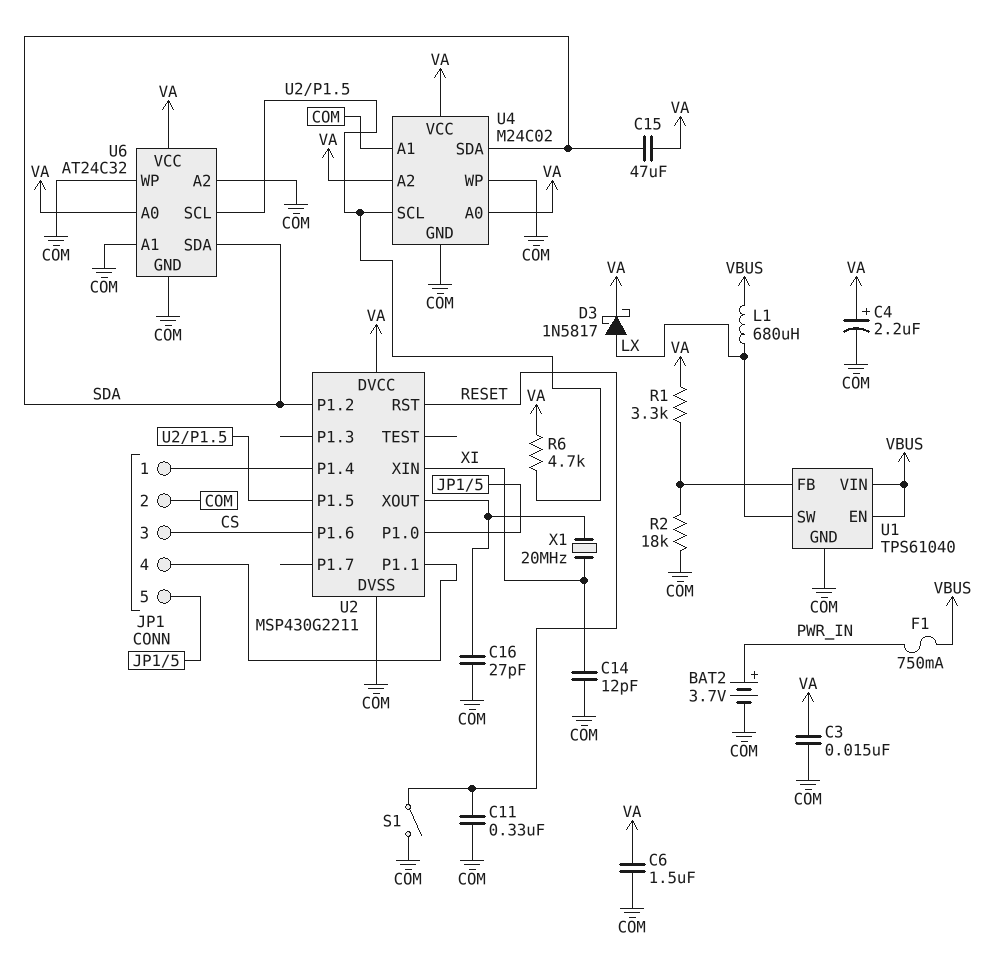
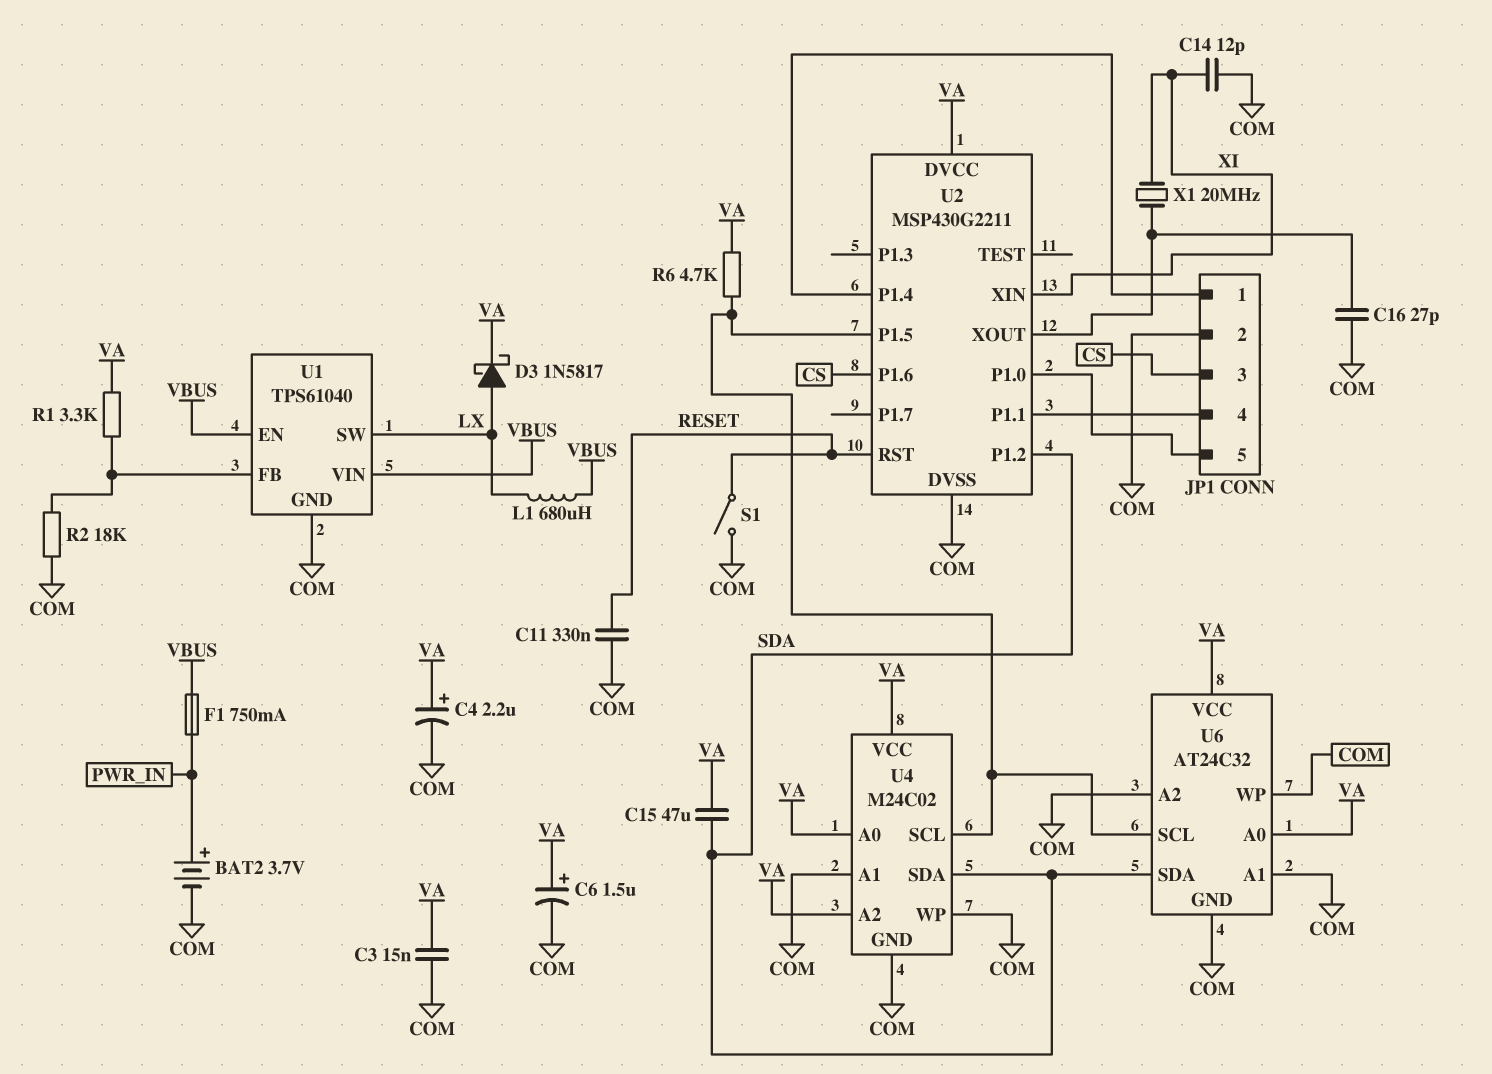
C6: 1.5uF (COM, VA) -> 1.5uF (plus VA, minus COM)

